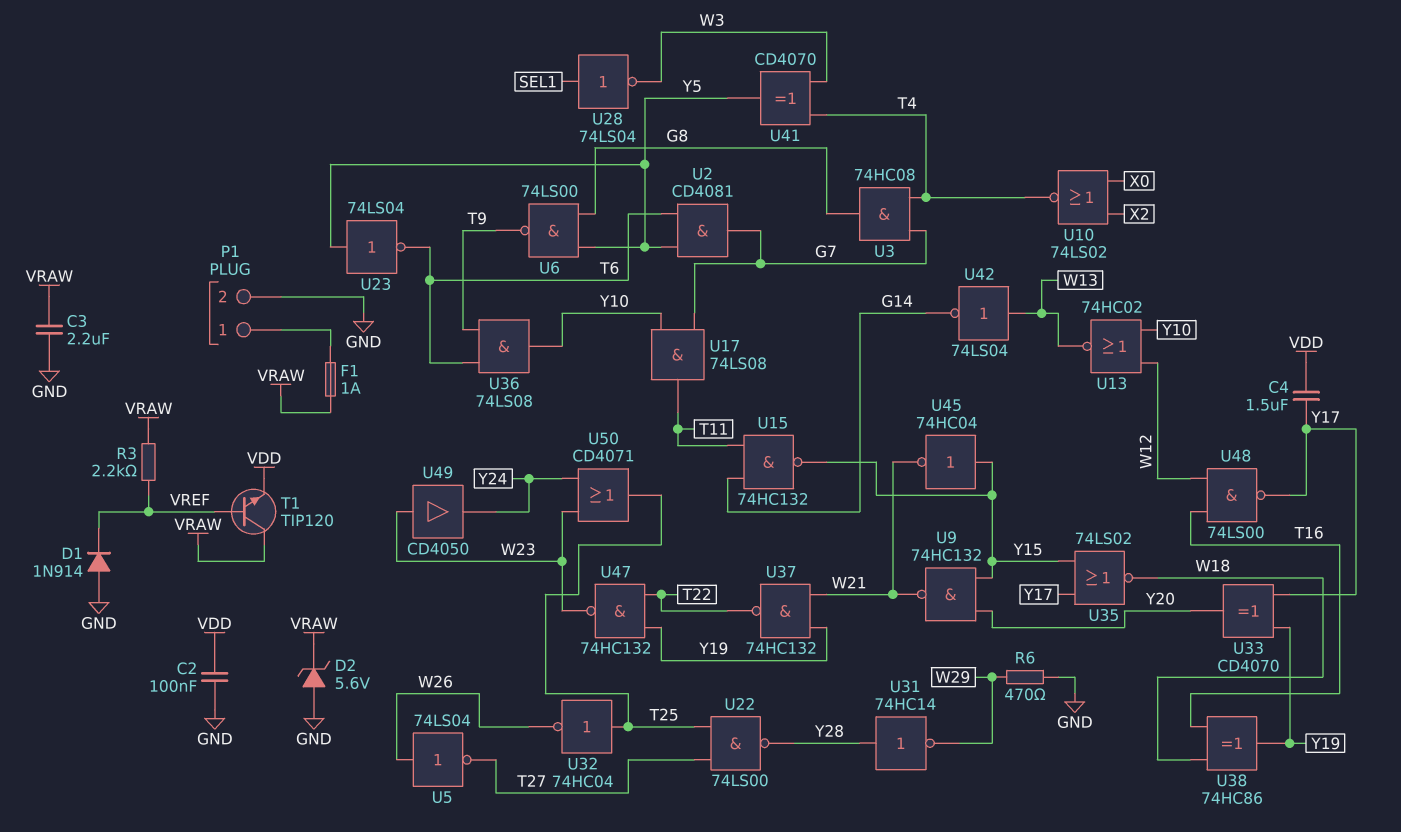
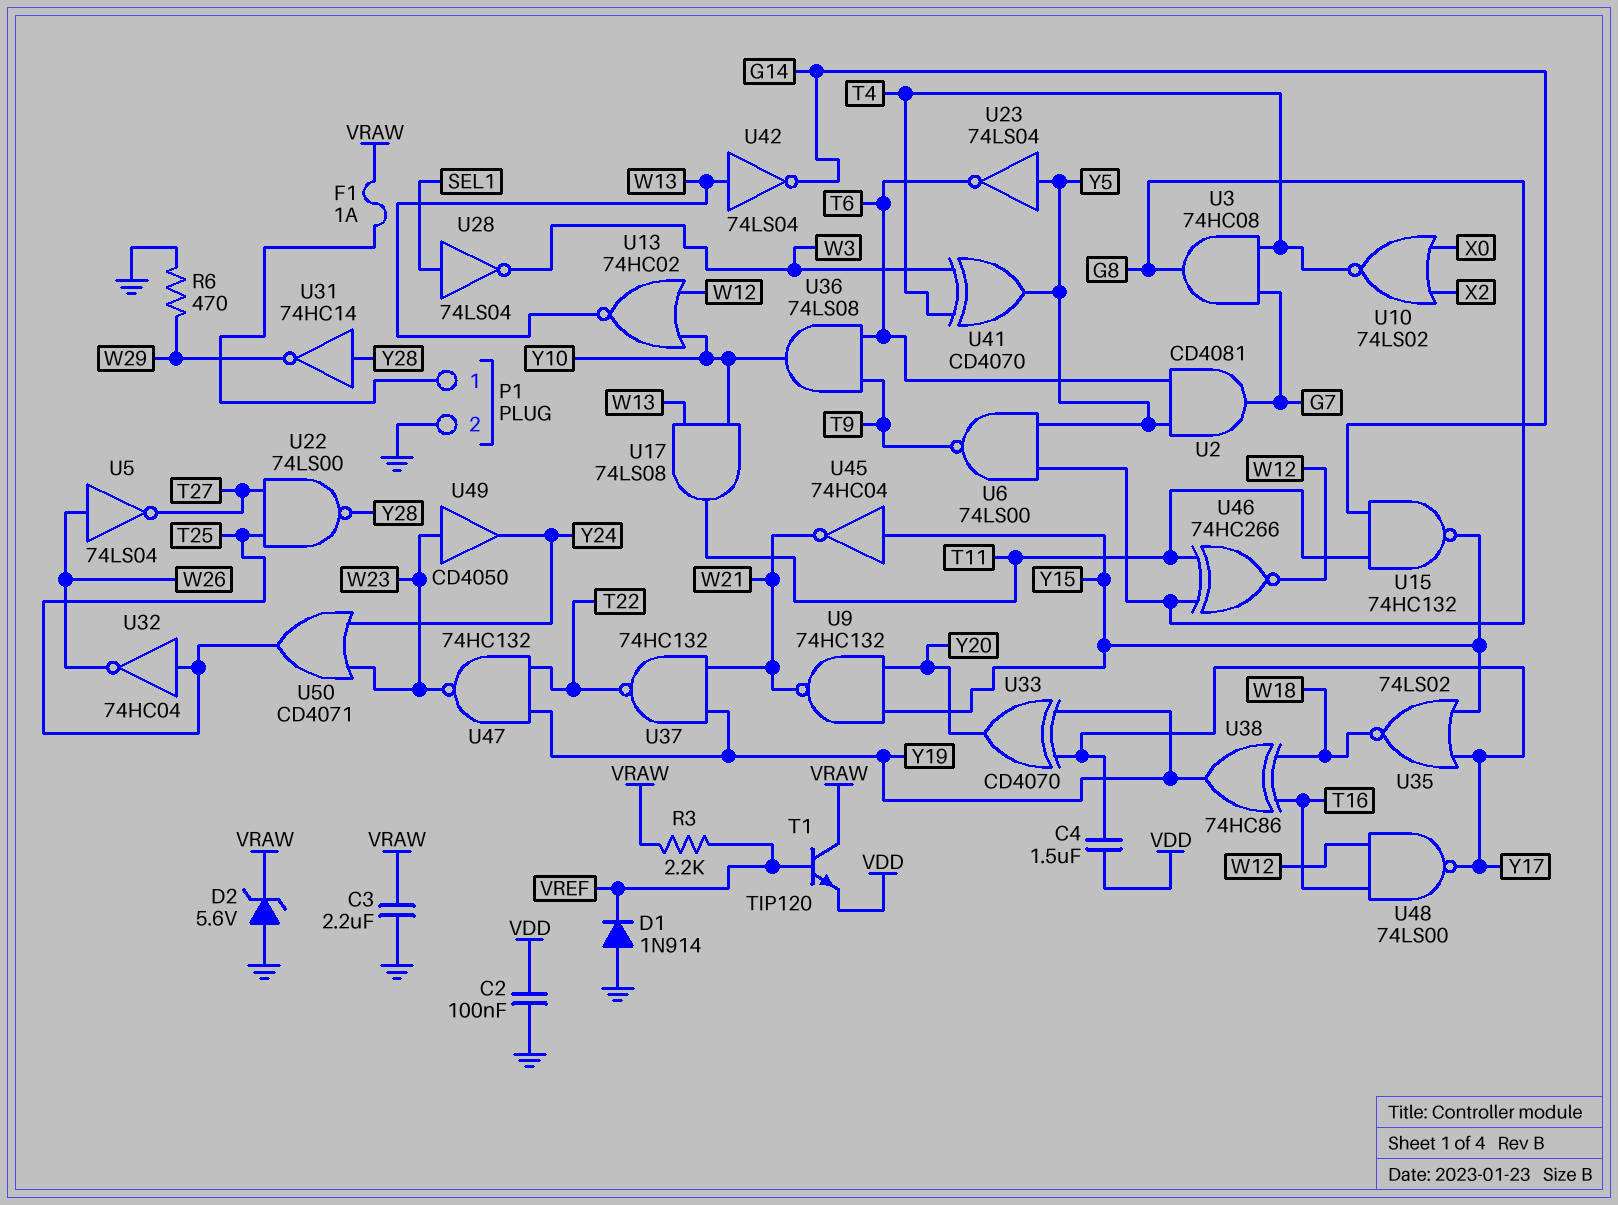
U17: AND 74LS08 (in G7, in Y10, out T11) -> AND 74LS08 (in W13, in Y10, out T11)
U46: none -> XNOR 74HC266 (in G8, in T11, out W12)

